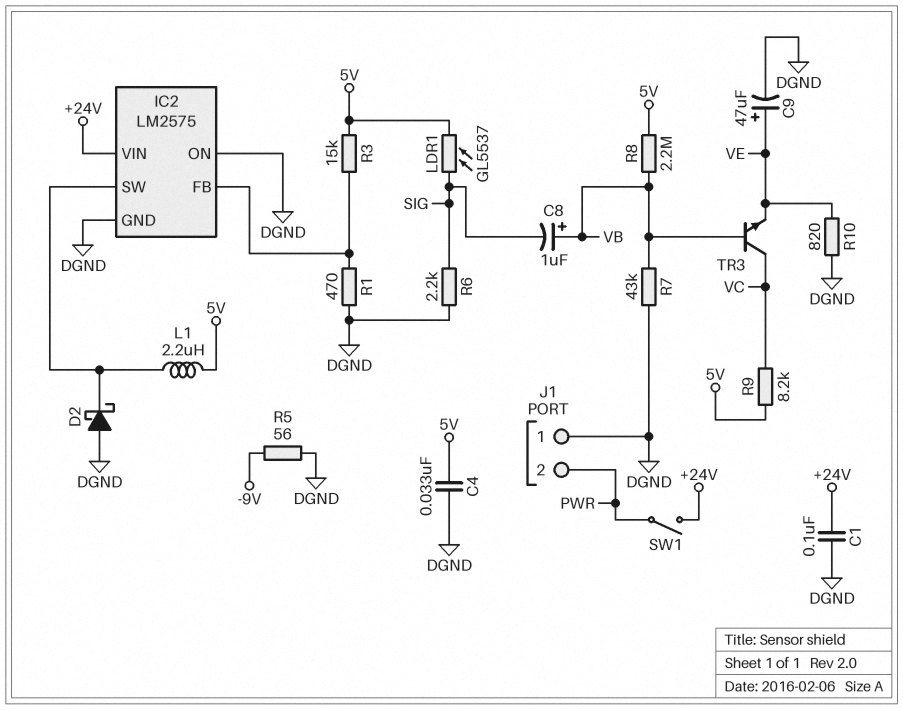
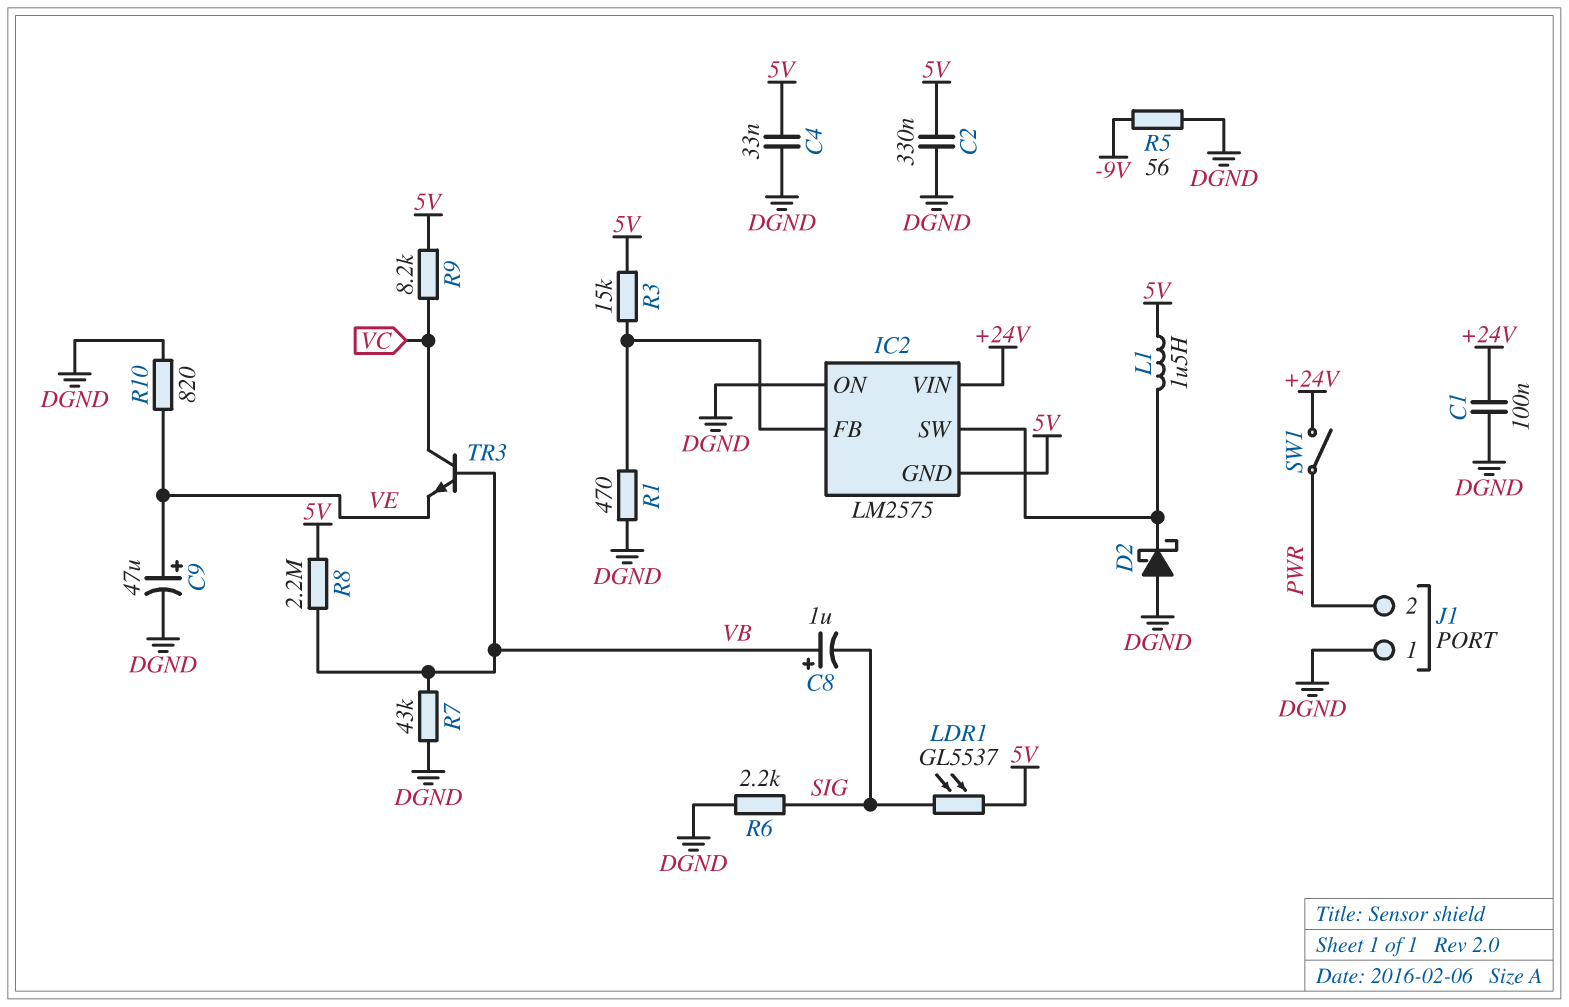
C2: none -> 330nF (5V, DGND)
IC2 pin GND: DGND -> 5V
L1: 2.2uH (5V, IC2/SW) -> 1.5uH (5V, IC2/SW)

